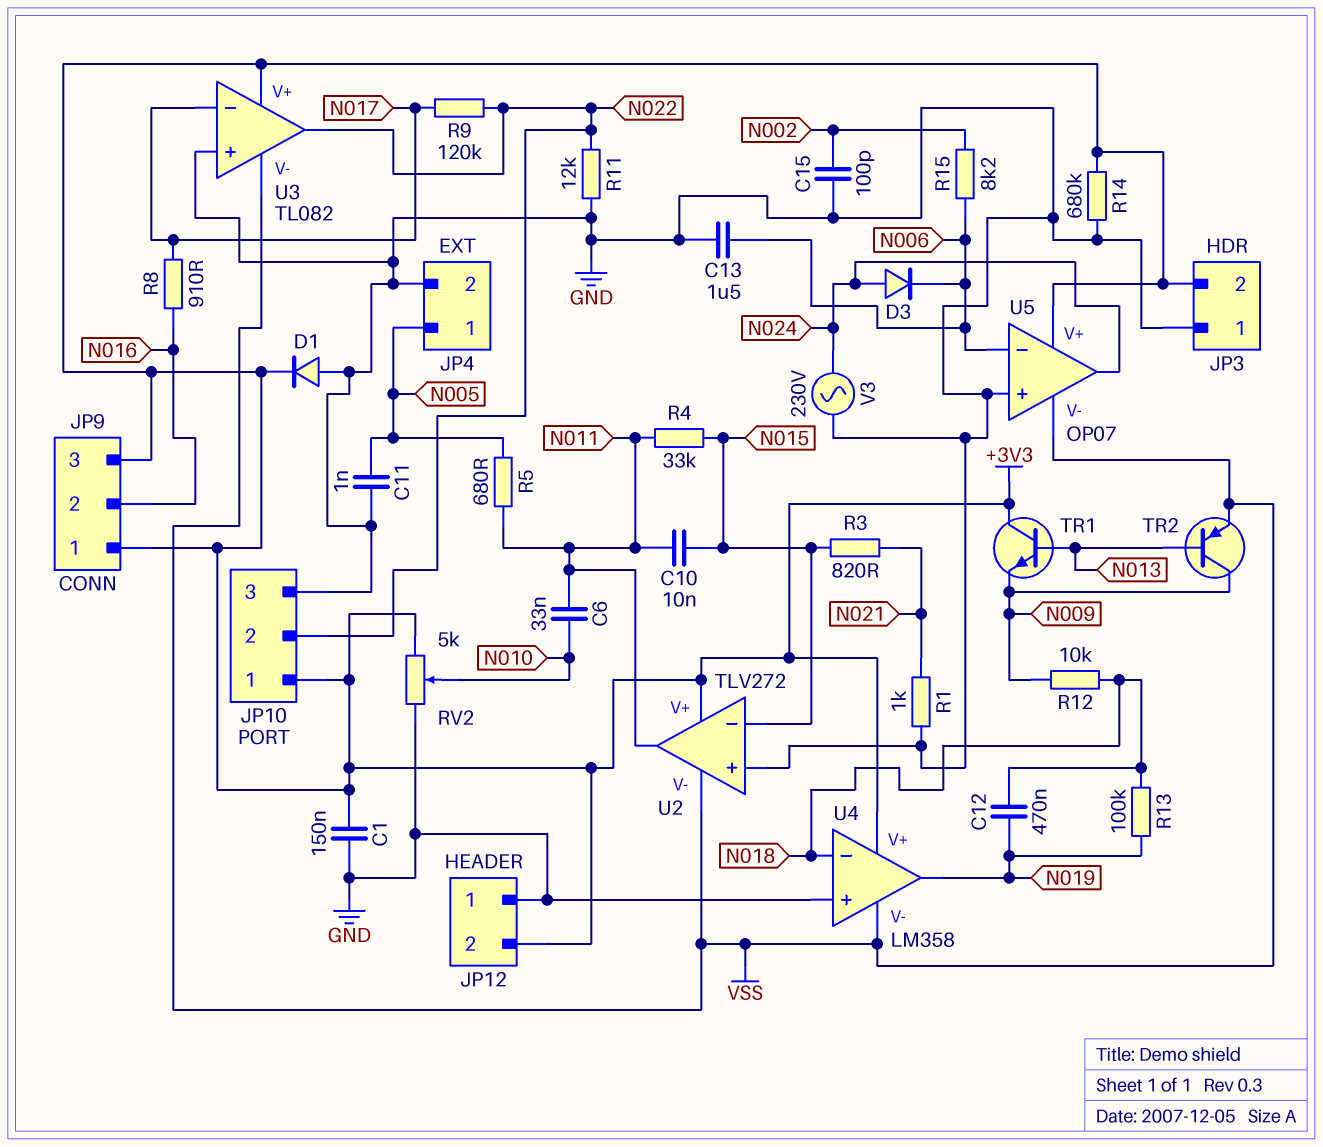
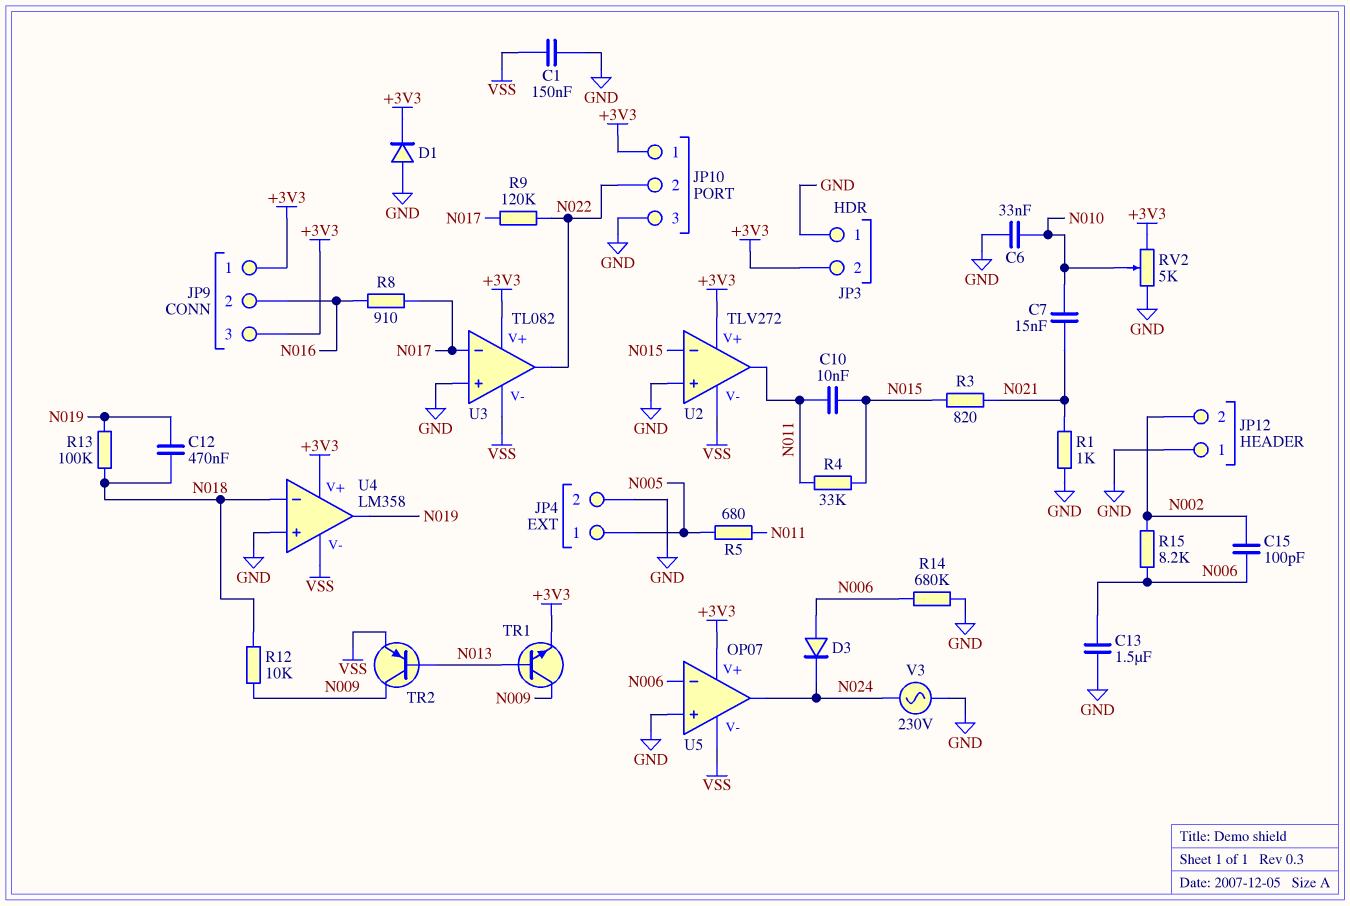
C1: 150nF (+3V3, GND) -> 150nF (GND, VSS)
C6: 33nF (N010, N011) -> 33nF (GND, N010)
C7: none -> 15nF (N010, N021)
C11: 1nF (GND, N005) -> none
C15: 100pF (GND, N002) -> 100pF (N002, N006)
D3: diode (A N024, K N006) -> diode (A N006, K N024)
JP12 pin 2: +3V3 -> N002
R11: 12k (GND, N022) -> none
R14: 680k (+3V3, GND) -> 680k (GND, N006)
TR1: NPN (B N013, C +3V3, E N009) -> NPN (B N013, C N009, E +3V3)

